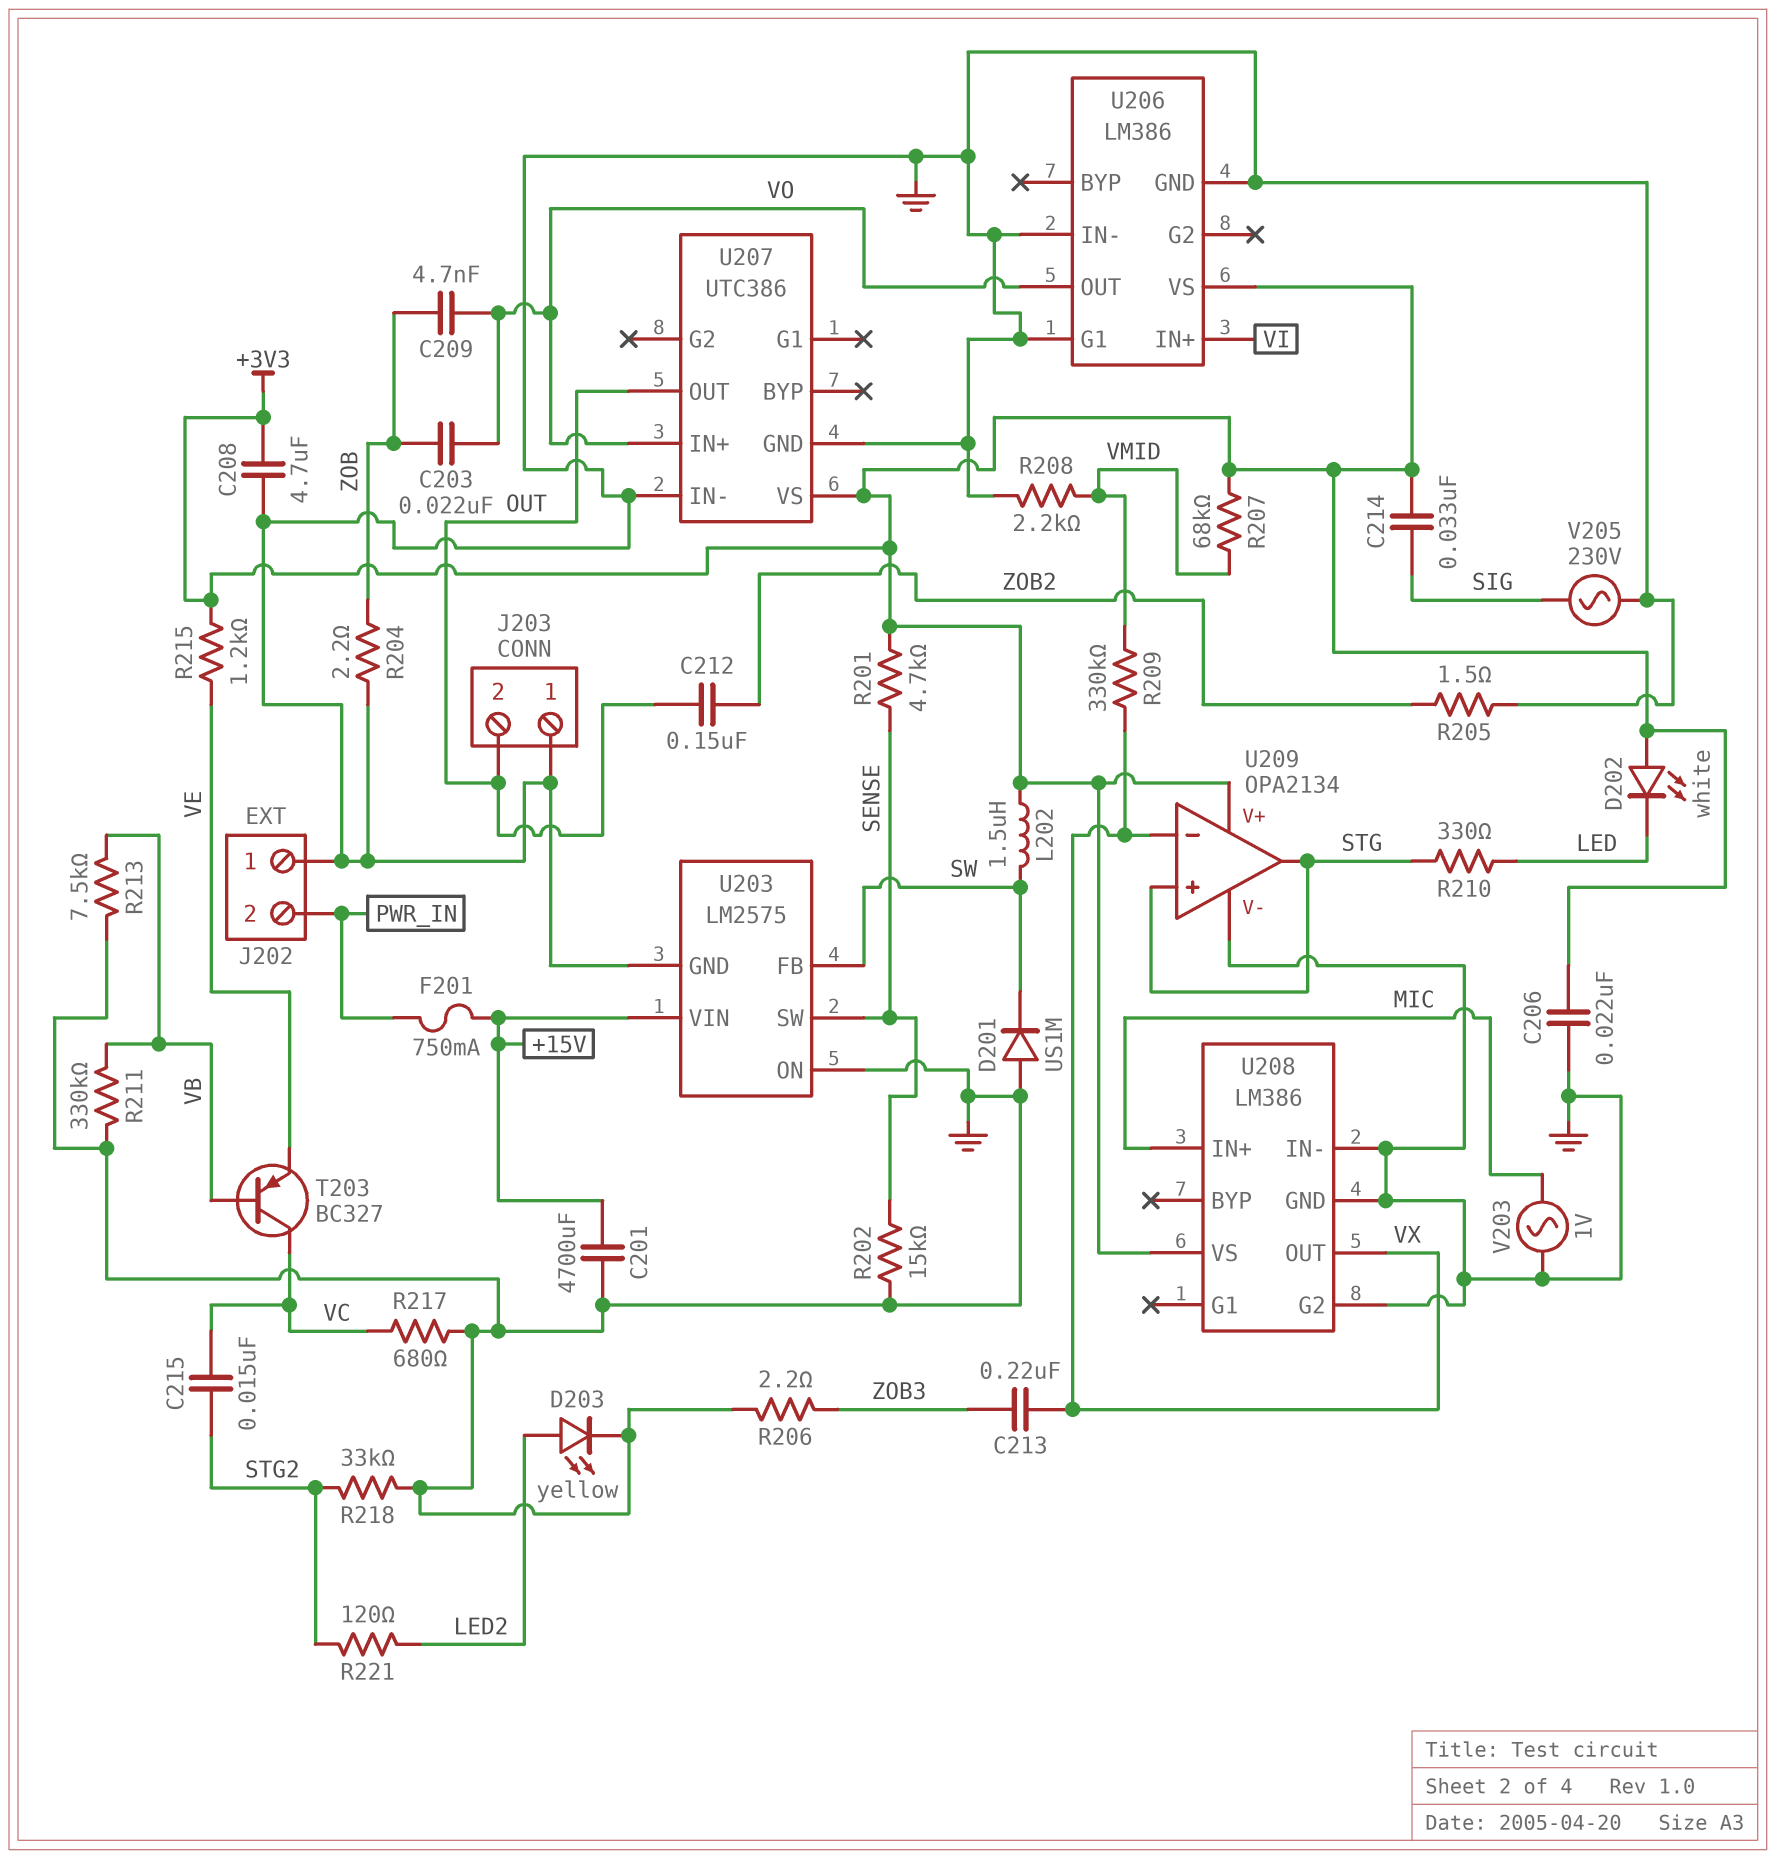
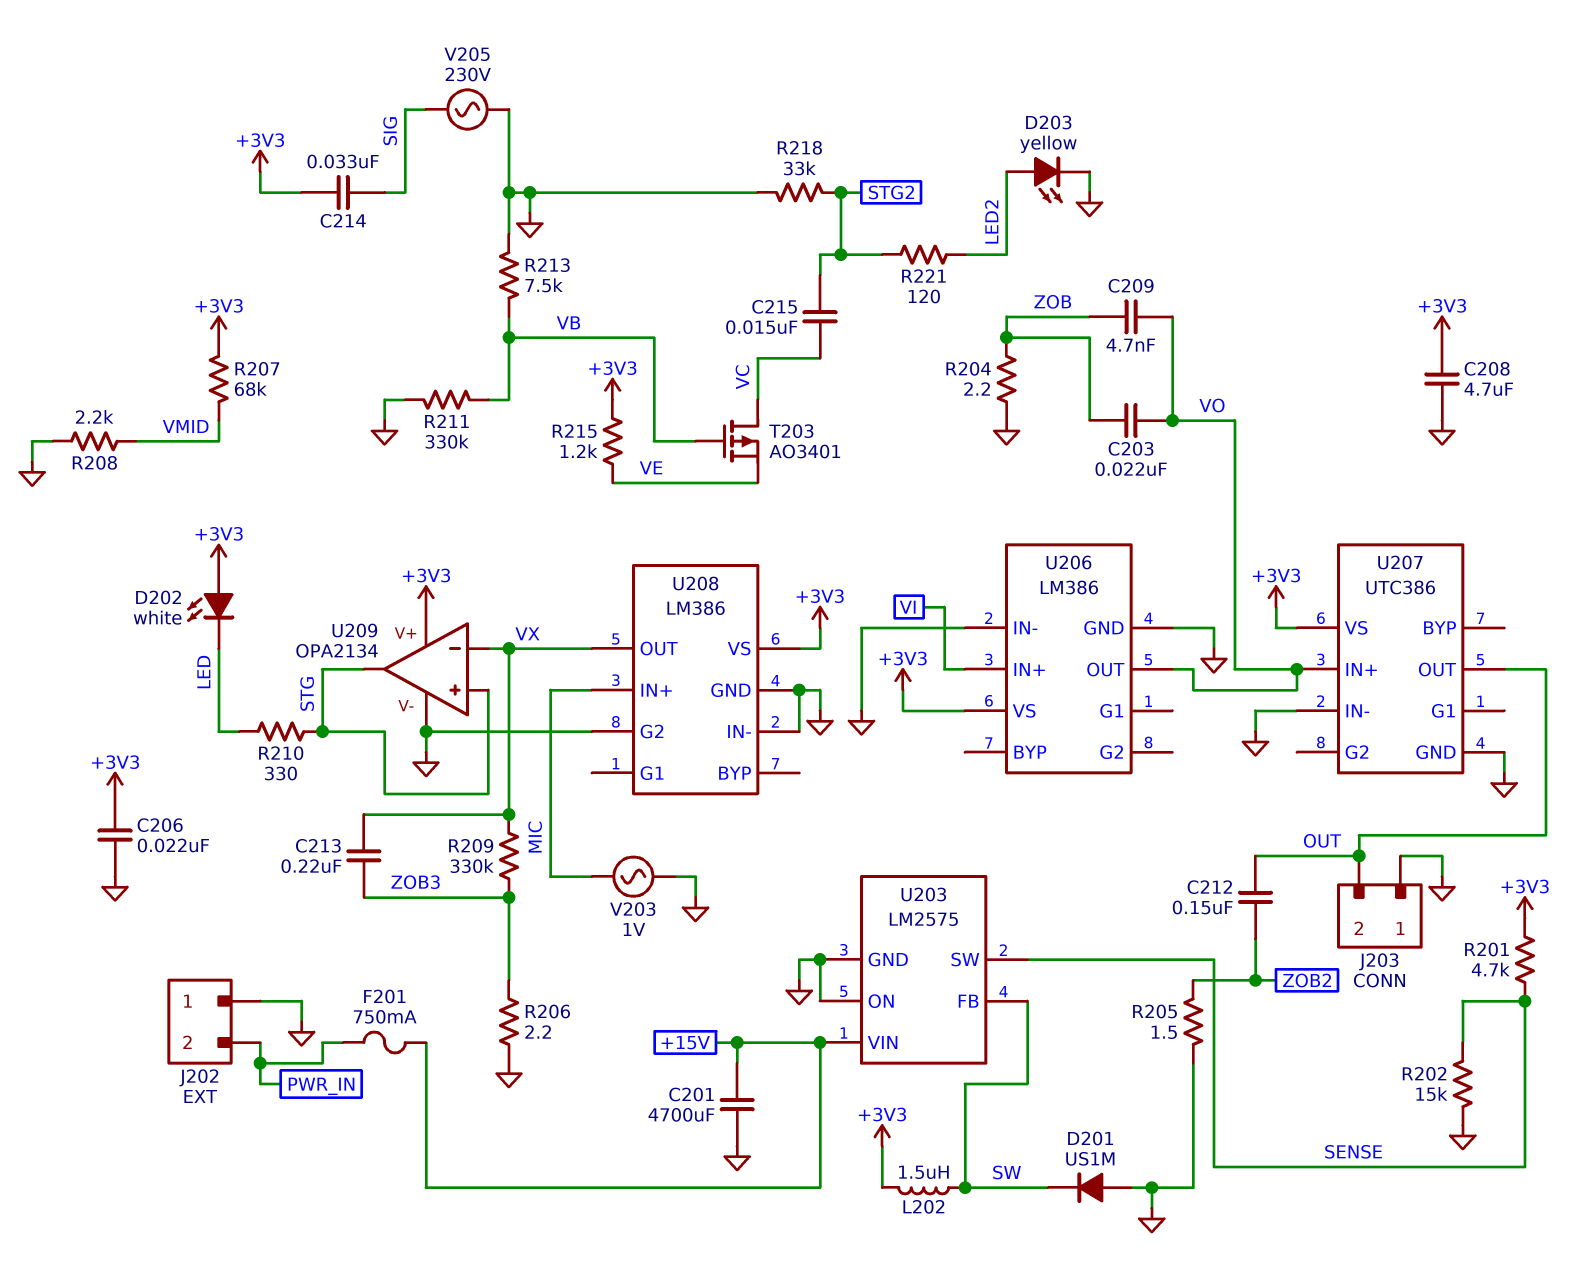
R209: 330k (VMID, VX) -> 330k (VX, ZOB3)
R217: 680 (GND, VC) -> none
T203: PNP BC327 (B VB, C VC, E VE) -> PMOS AO3401 (G VB, D VC, S VE)
U206 pin G1: GND -> none

